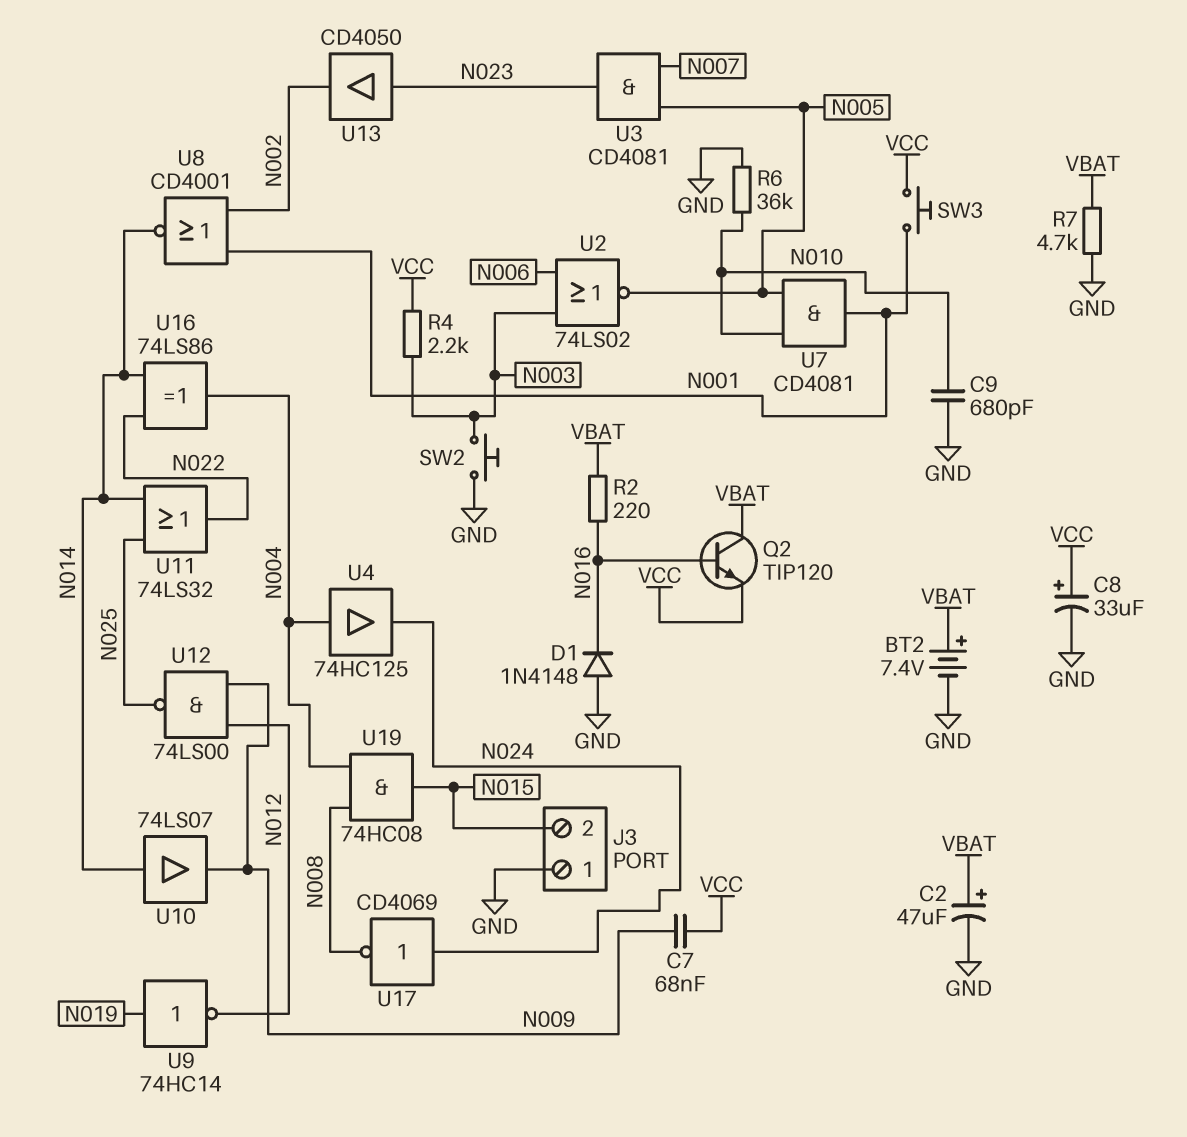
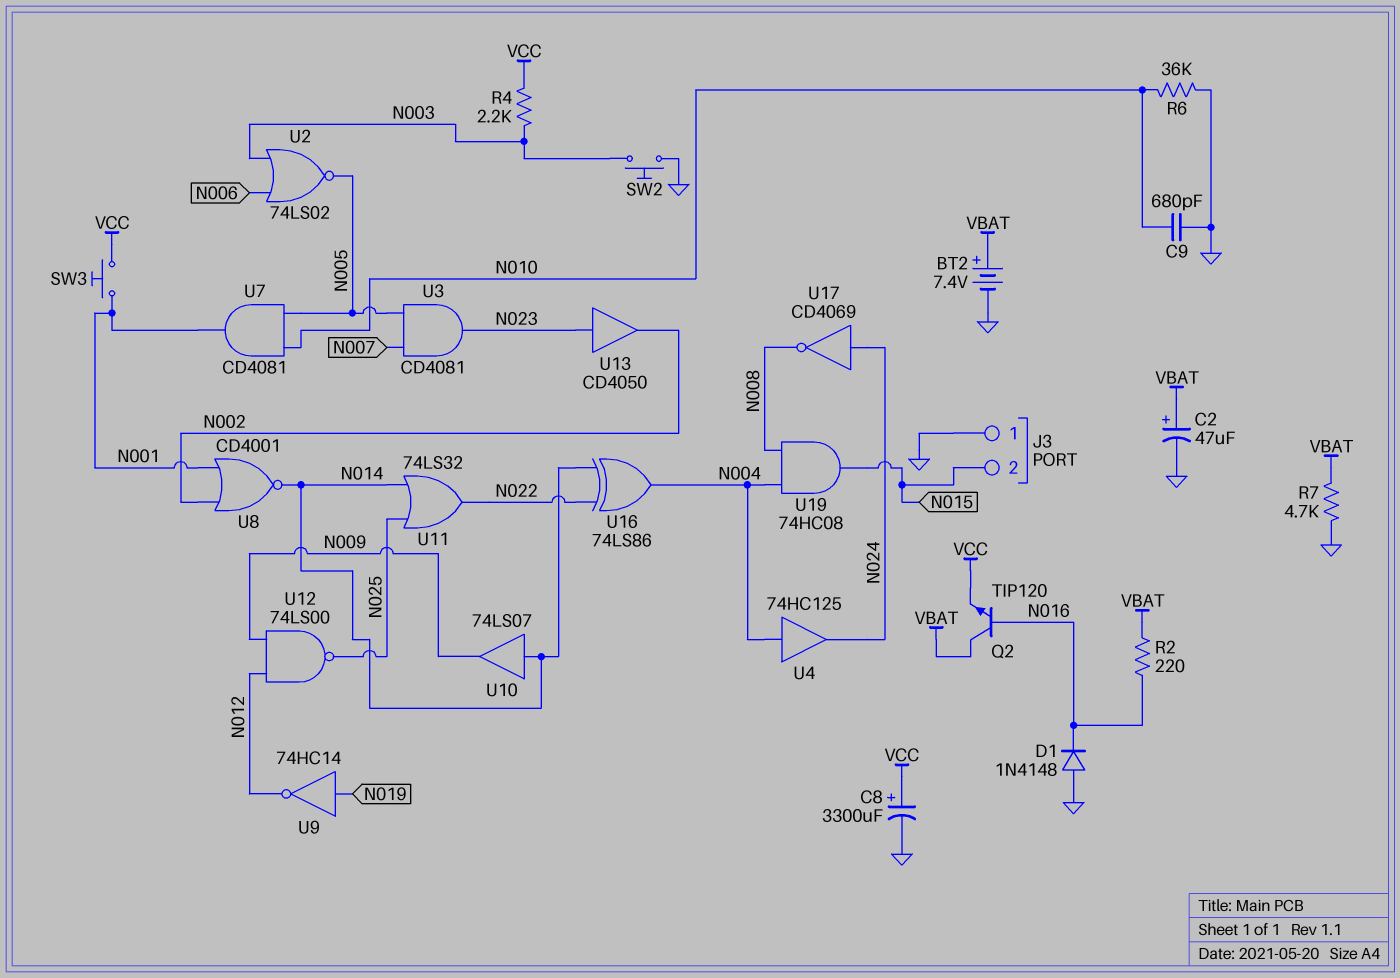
C7: 68nF (N009, VCC) -> none
C8: 33uF (plus VCC, minus GND) -> 3300uF (plus VCC, minus GND)

